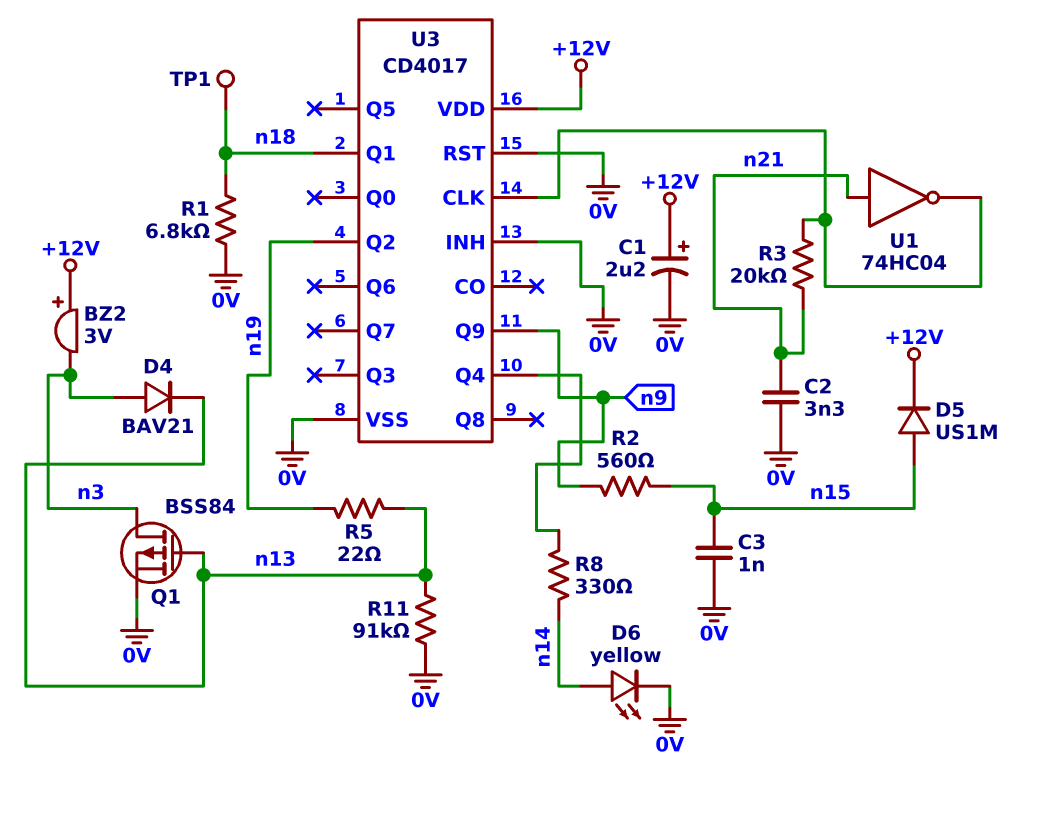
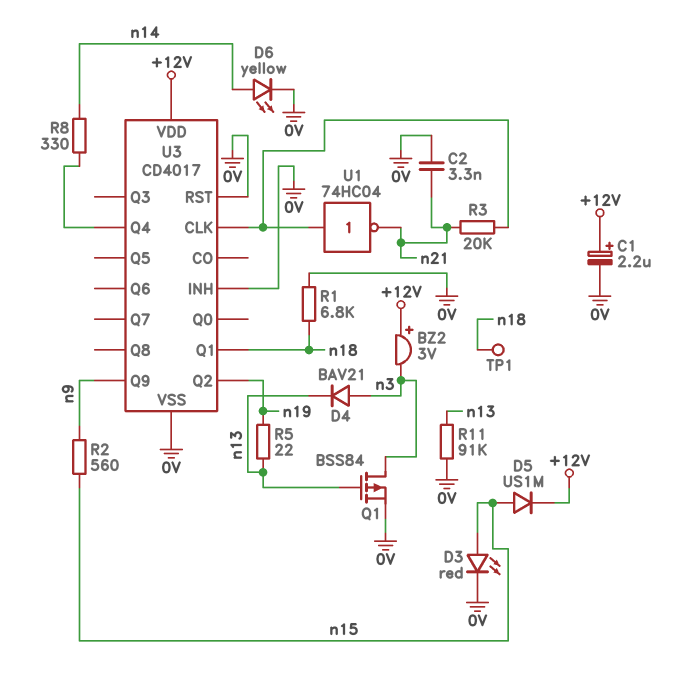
C3: 1nF (0V, n15) -> none
D3: none -> LED red (A n15, K 0V)
U1: NOT 74HC04 (in n21, out U3/CLK) -> NOT 74HC04 (in U3/CLK, out n21)

